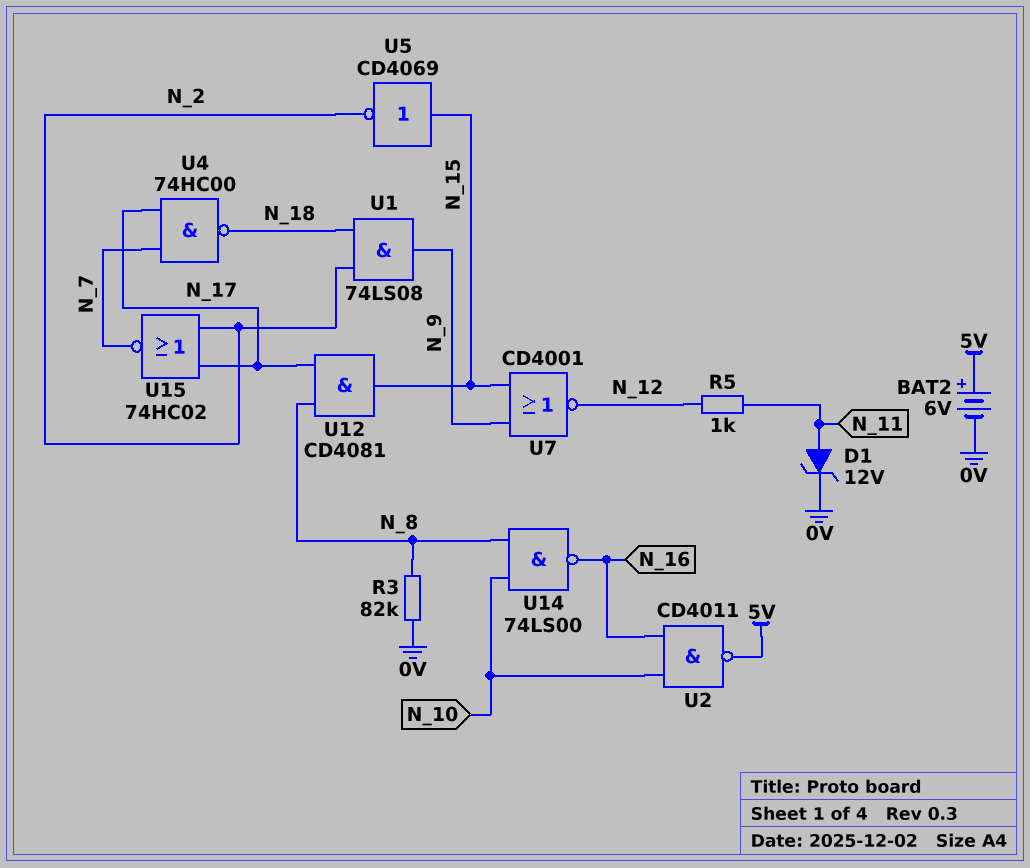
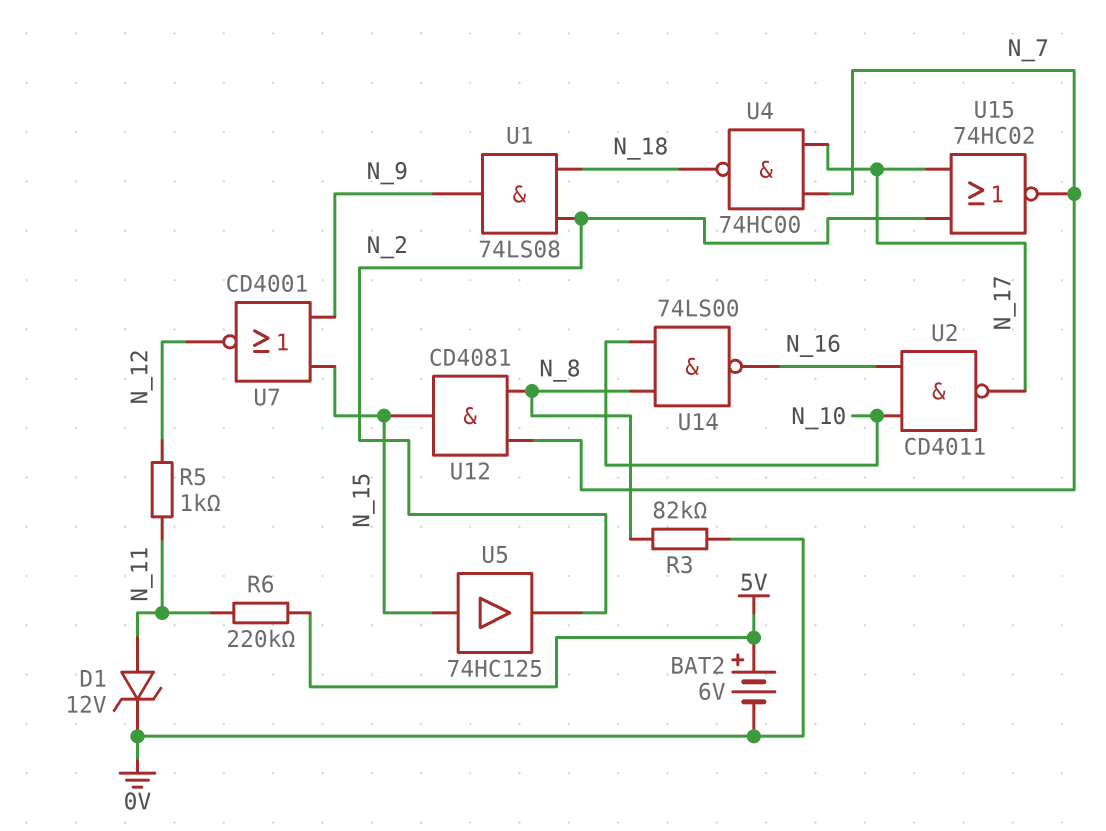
R6: none -> 220k (5V, N_11)
U2: NAND CD4011 (in N_10, in N_16, out 5V) -> NAND CD4011 (in N_10, in N_16, out N_17)
U5: NOT CD4069 (in N_15, out N_2) -> buffer 74HC125 (in N_15, out N_2)
U12: AND CD4081 (in N_8, in N_17, out N_15) -> AND CD4081 (in N_7, in N_8, out N_15)

